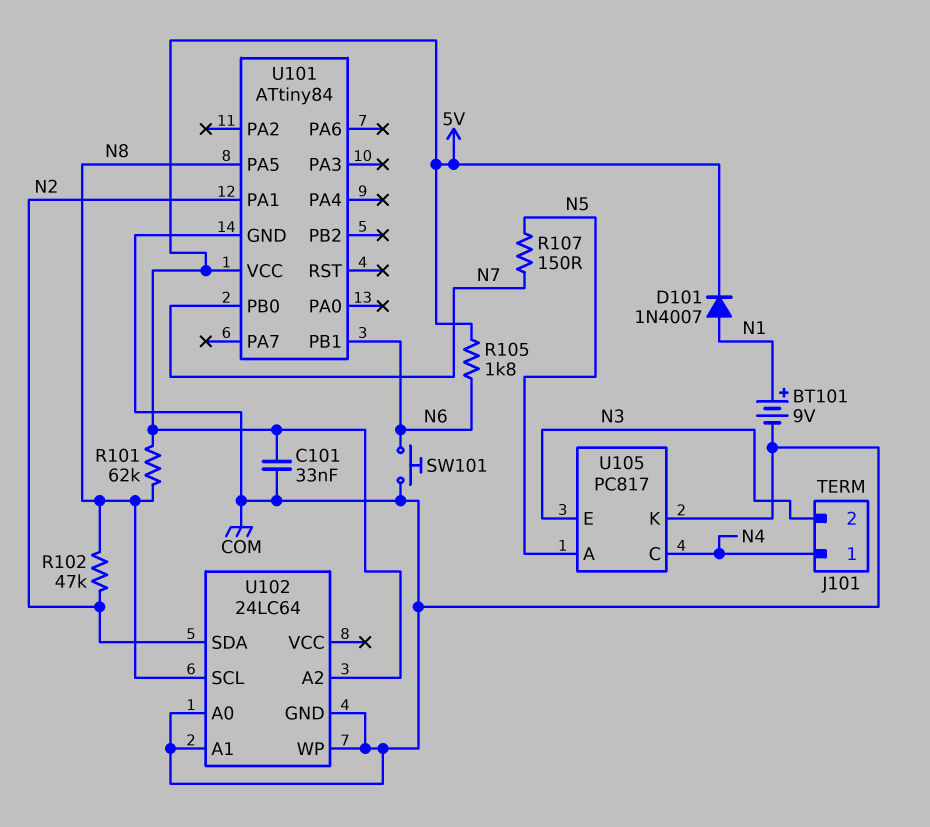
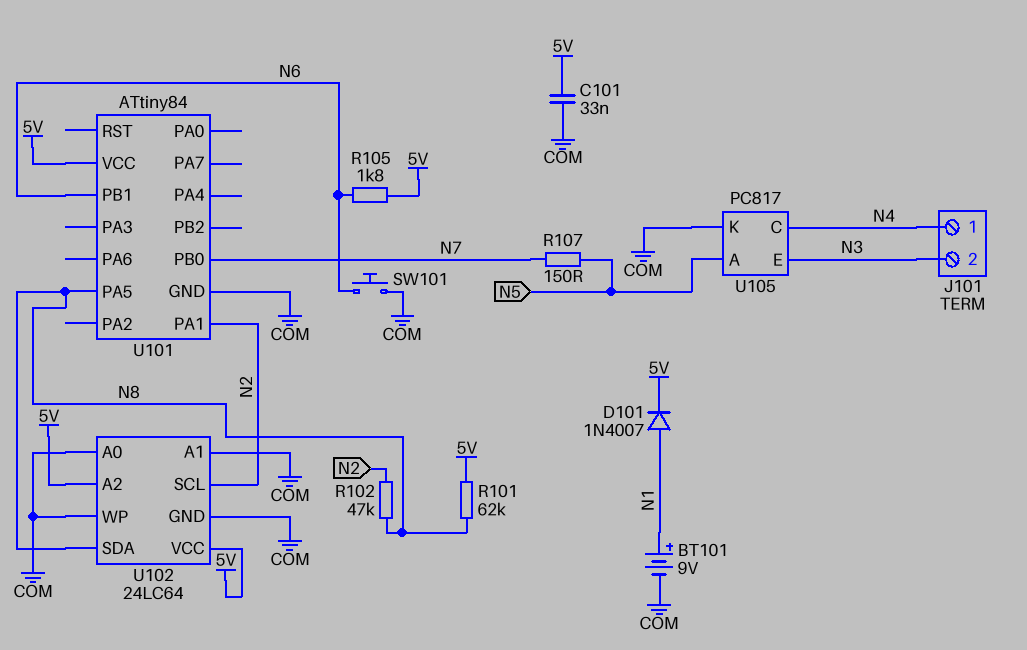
U102 pin SCL: N8 -> N2
U102 pin SDA: N2 -> N8
U102 pin VCC: none -> 5V

